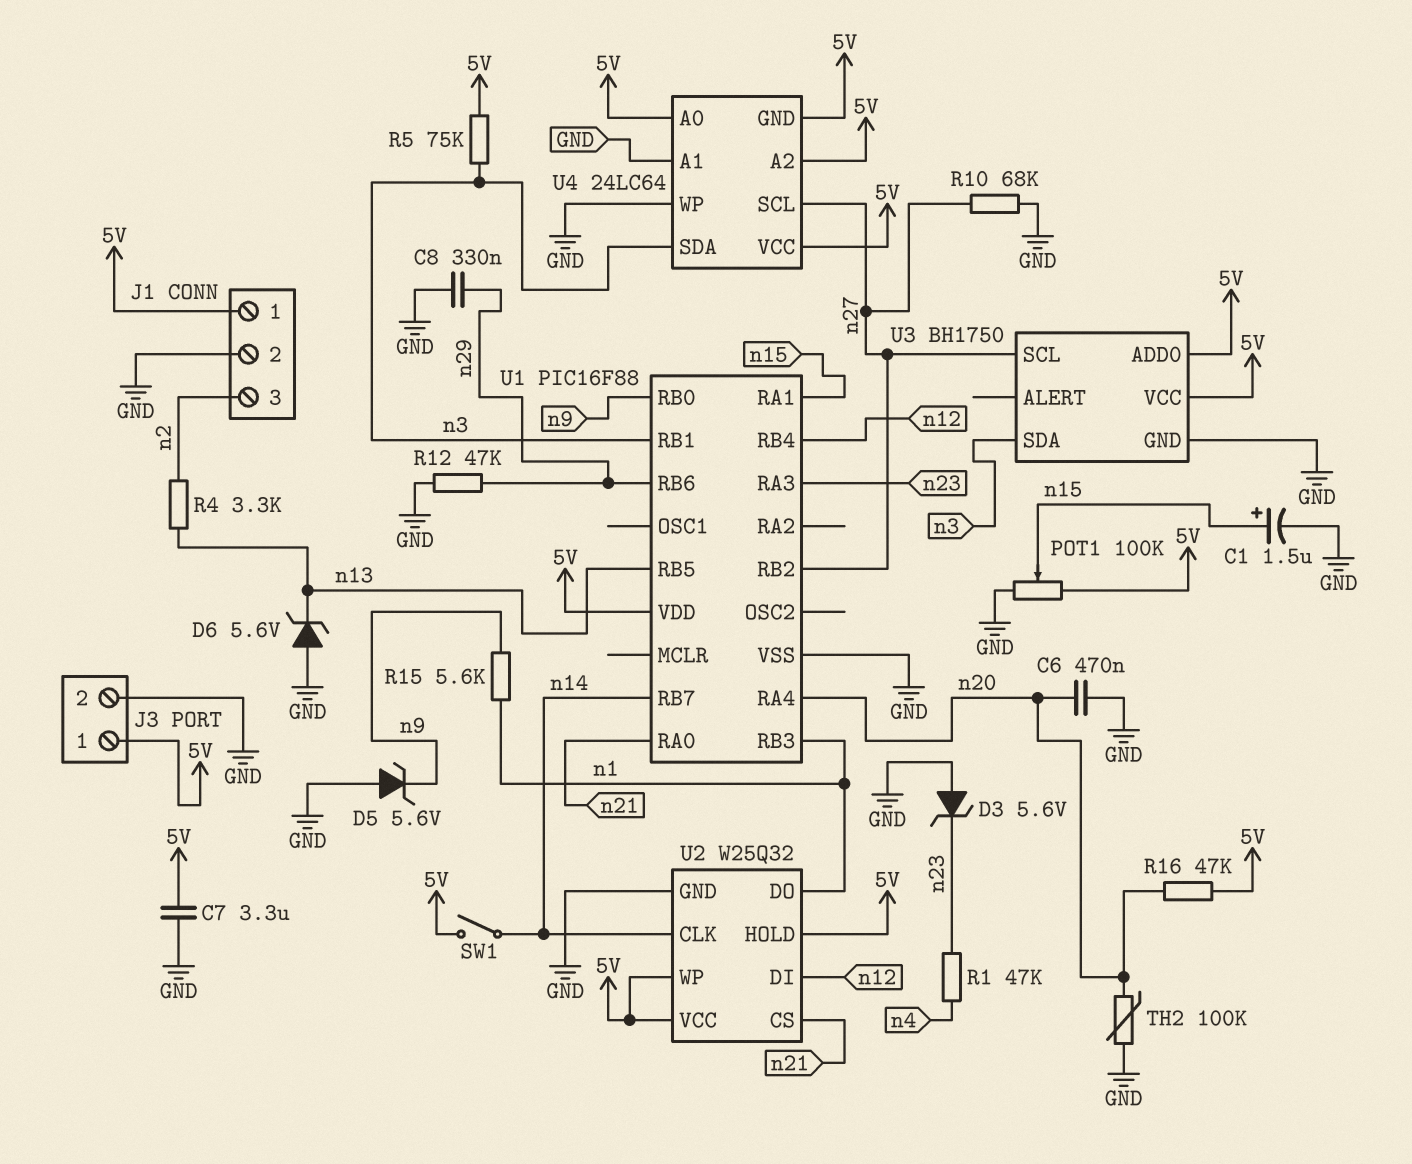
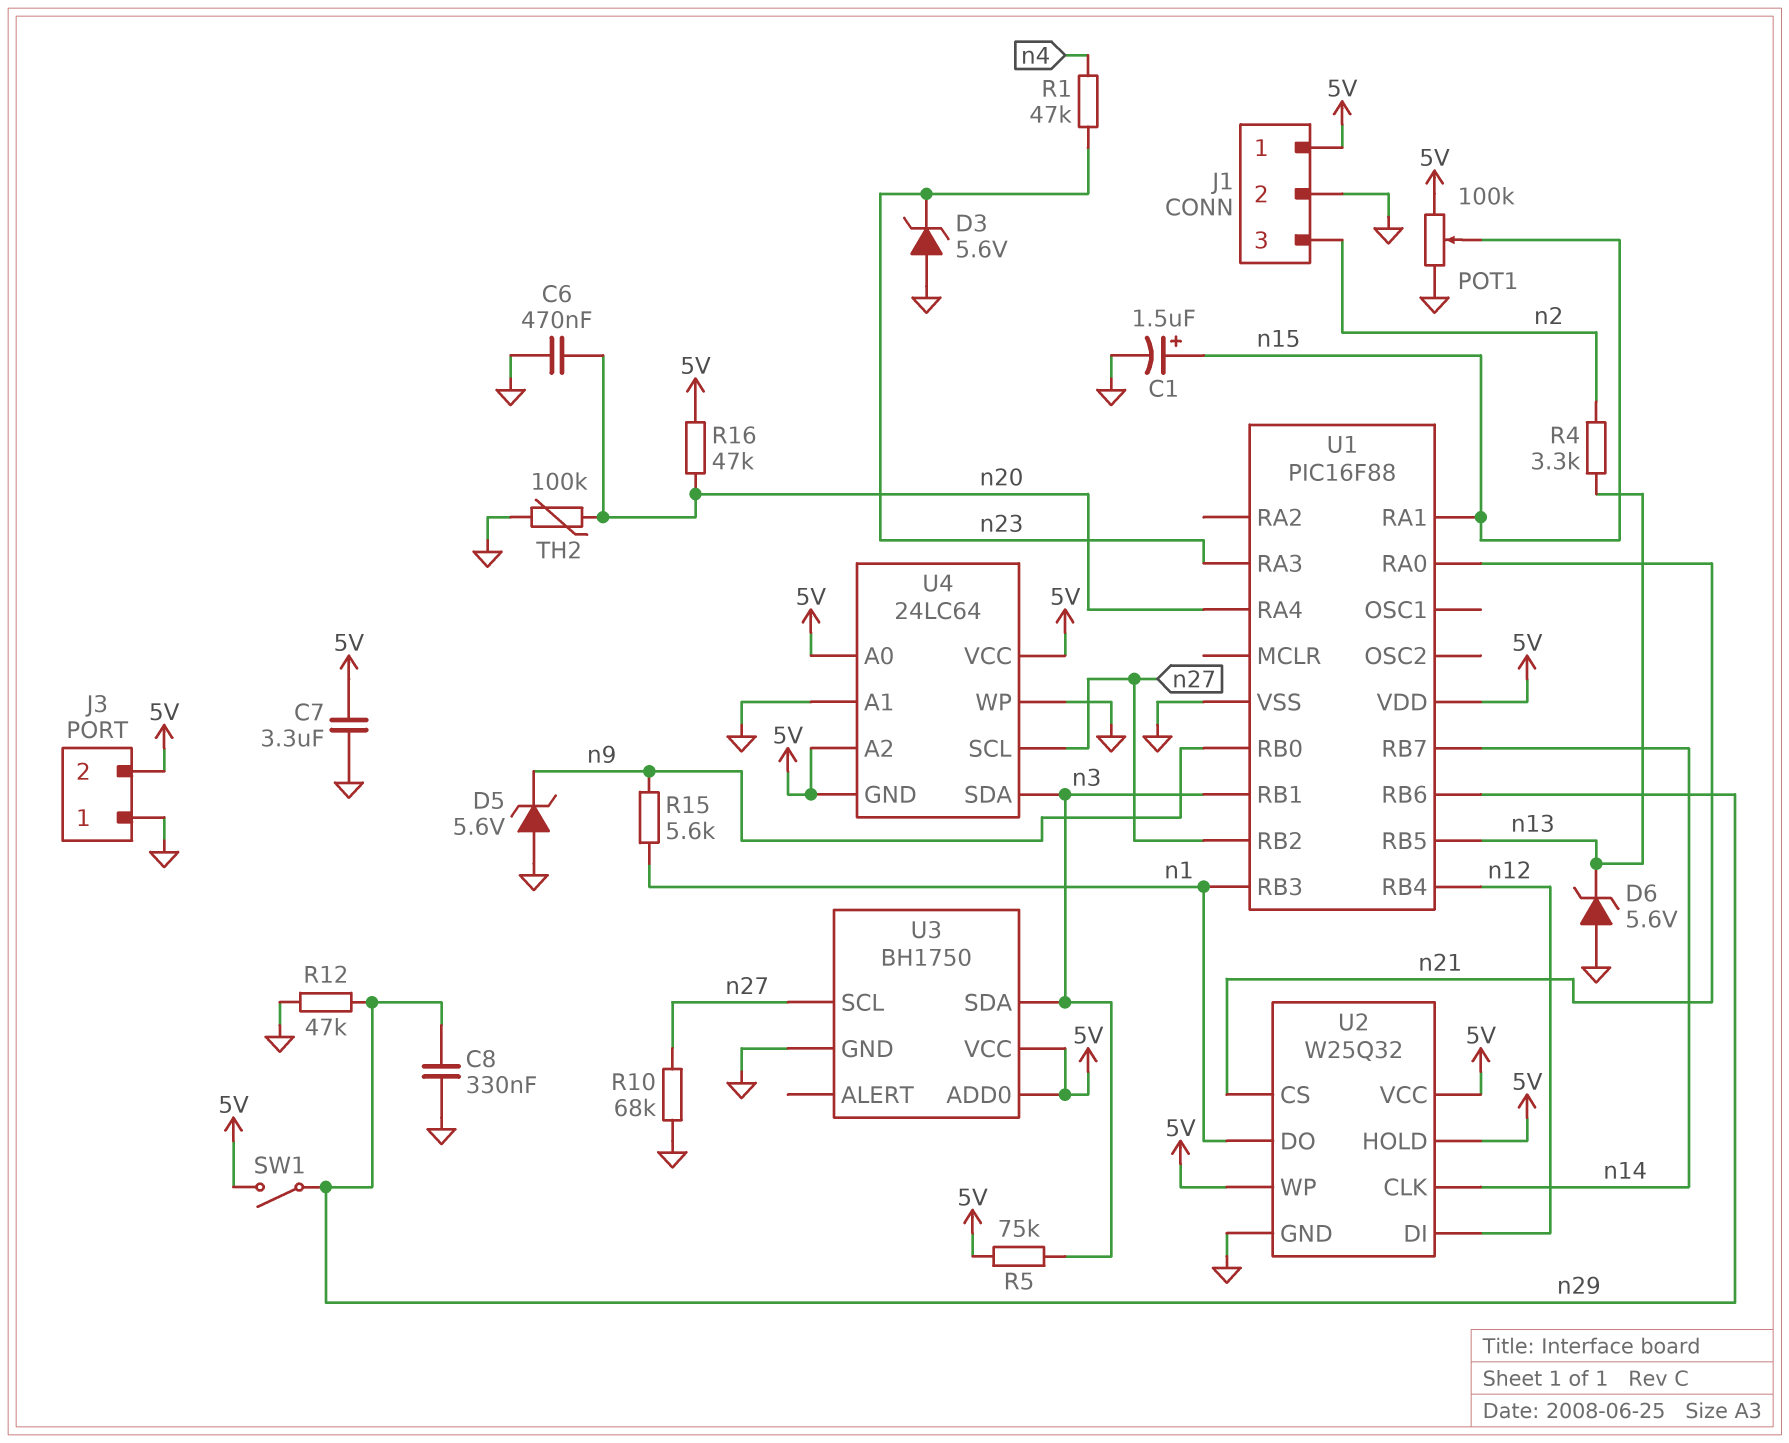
J3 pin 1: 5V -> GND
J3 pin 2: GND -> 5V
SW1: switch (5V, n14) -> switch (5V, n29)

